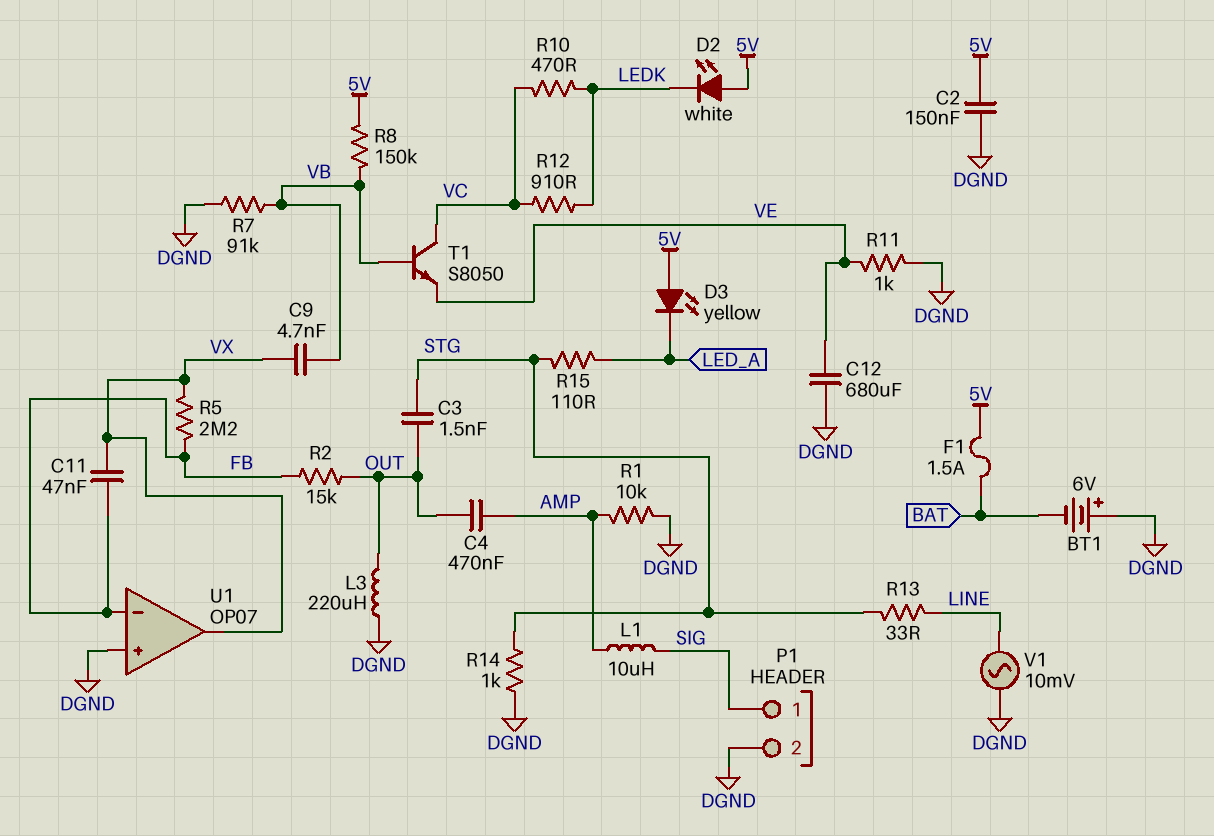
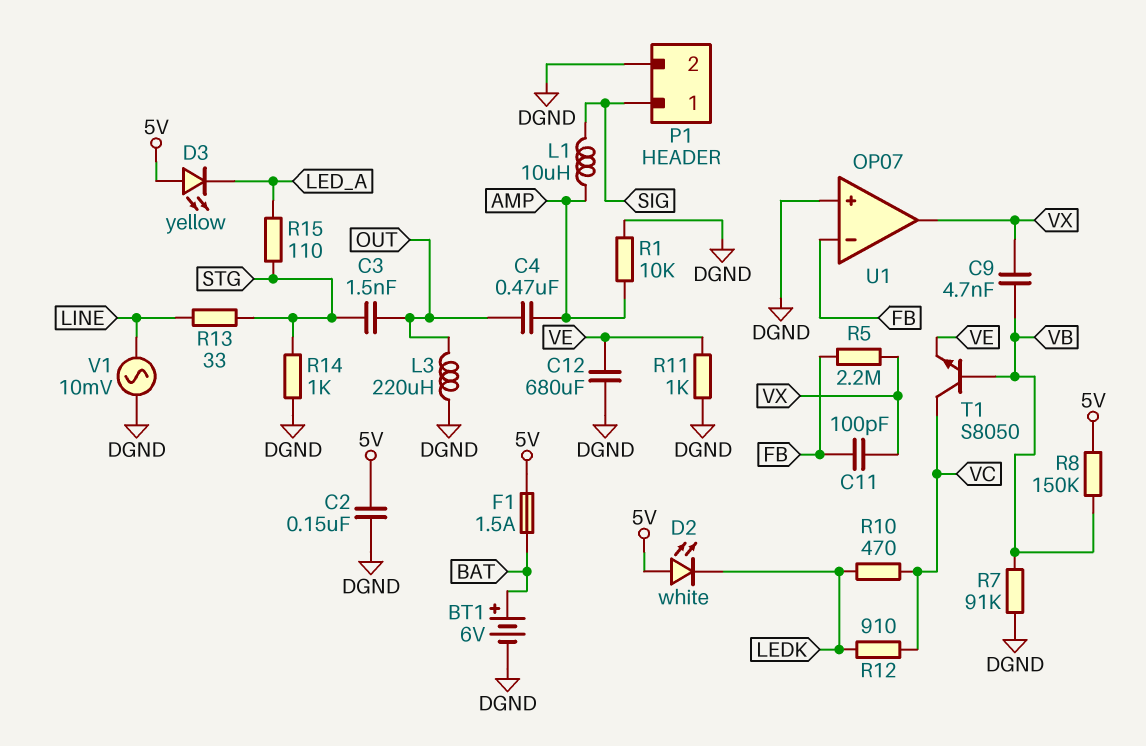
BT1: 6V (plus DGND, minus BAT) -> 6V (plus BAT, minus DGND)
C11: 47nF (FB, VX) -> 100pF (FB, VX)
R2: 15k (FB, OUT) -> none

